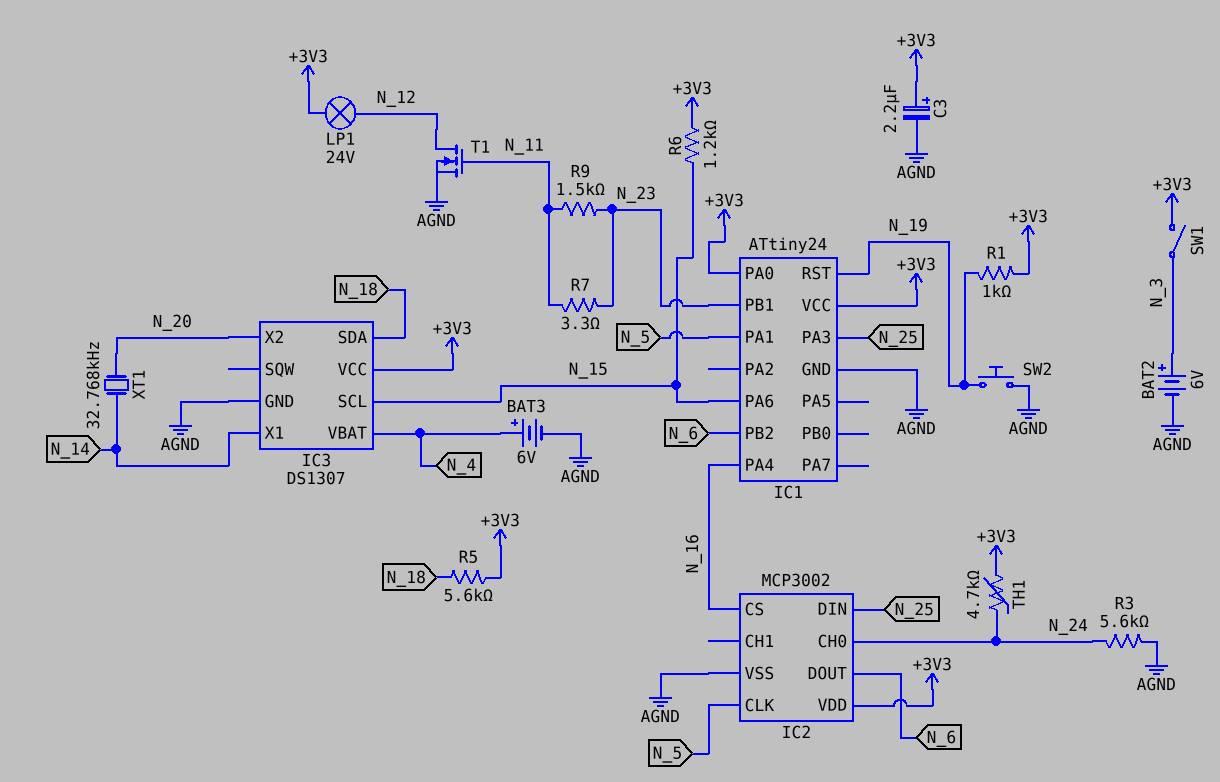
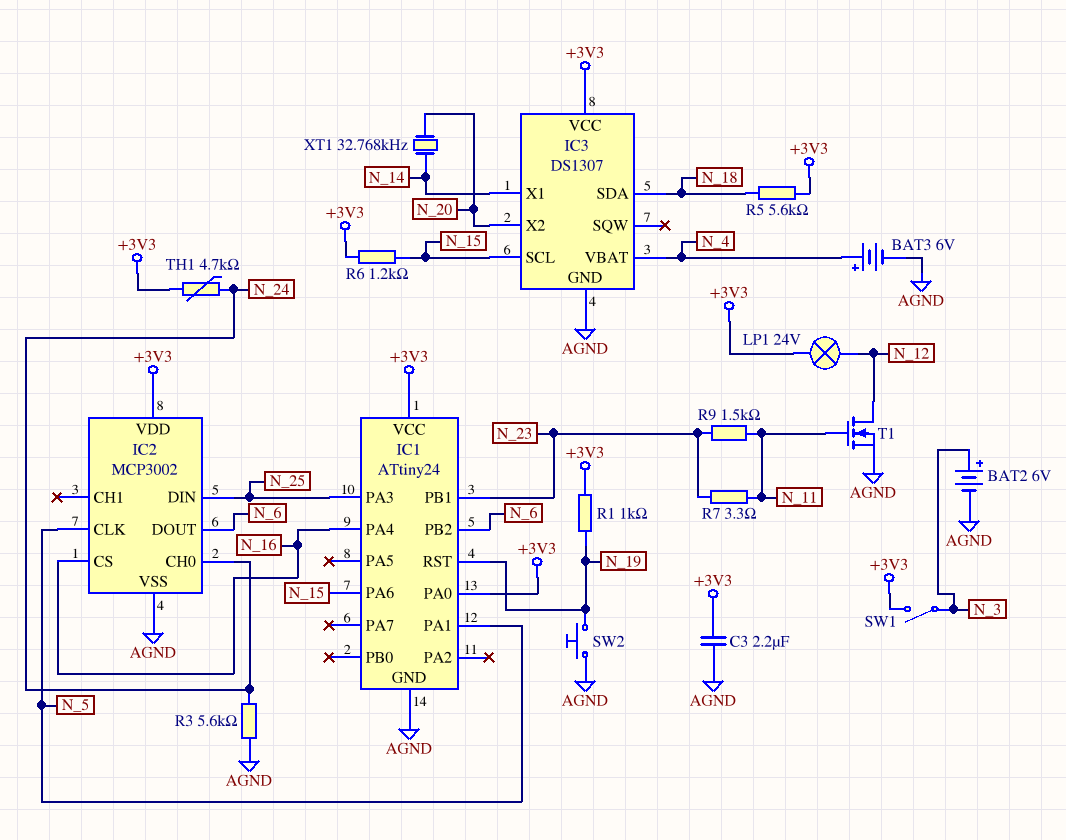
C3: 2.2uF (plus +3V3, minus AGND) -> 2.2uF (+3V3, AGND)

